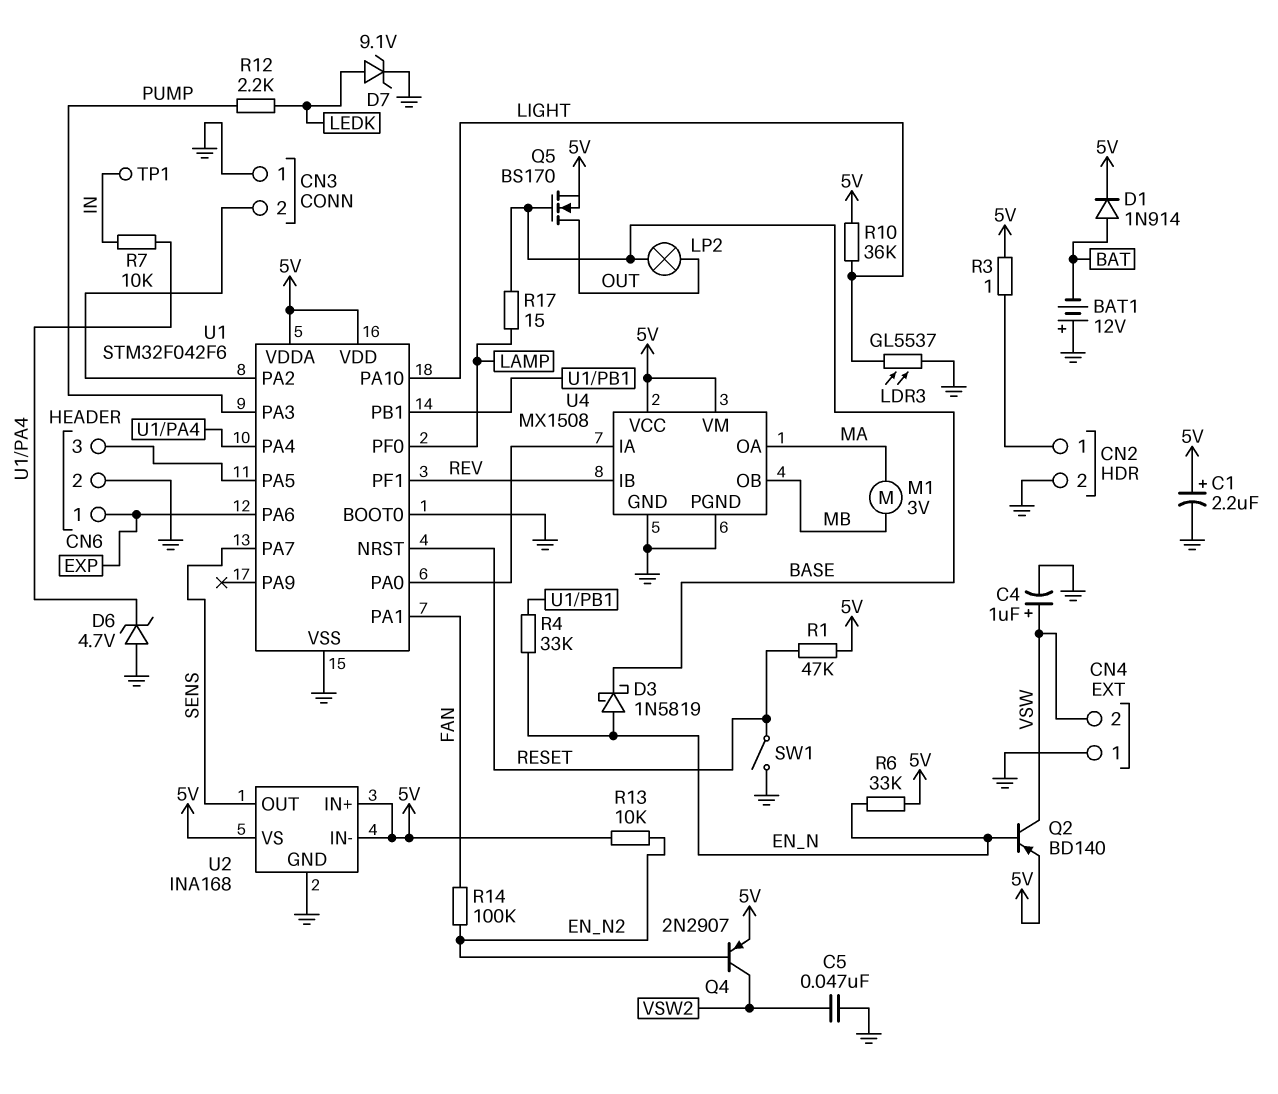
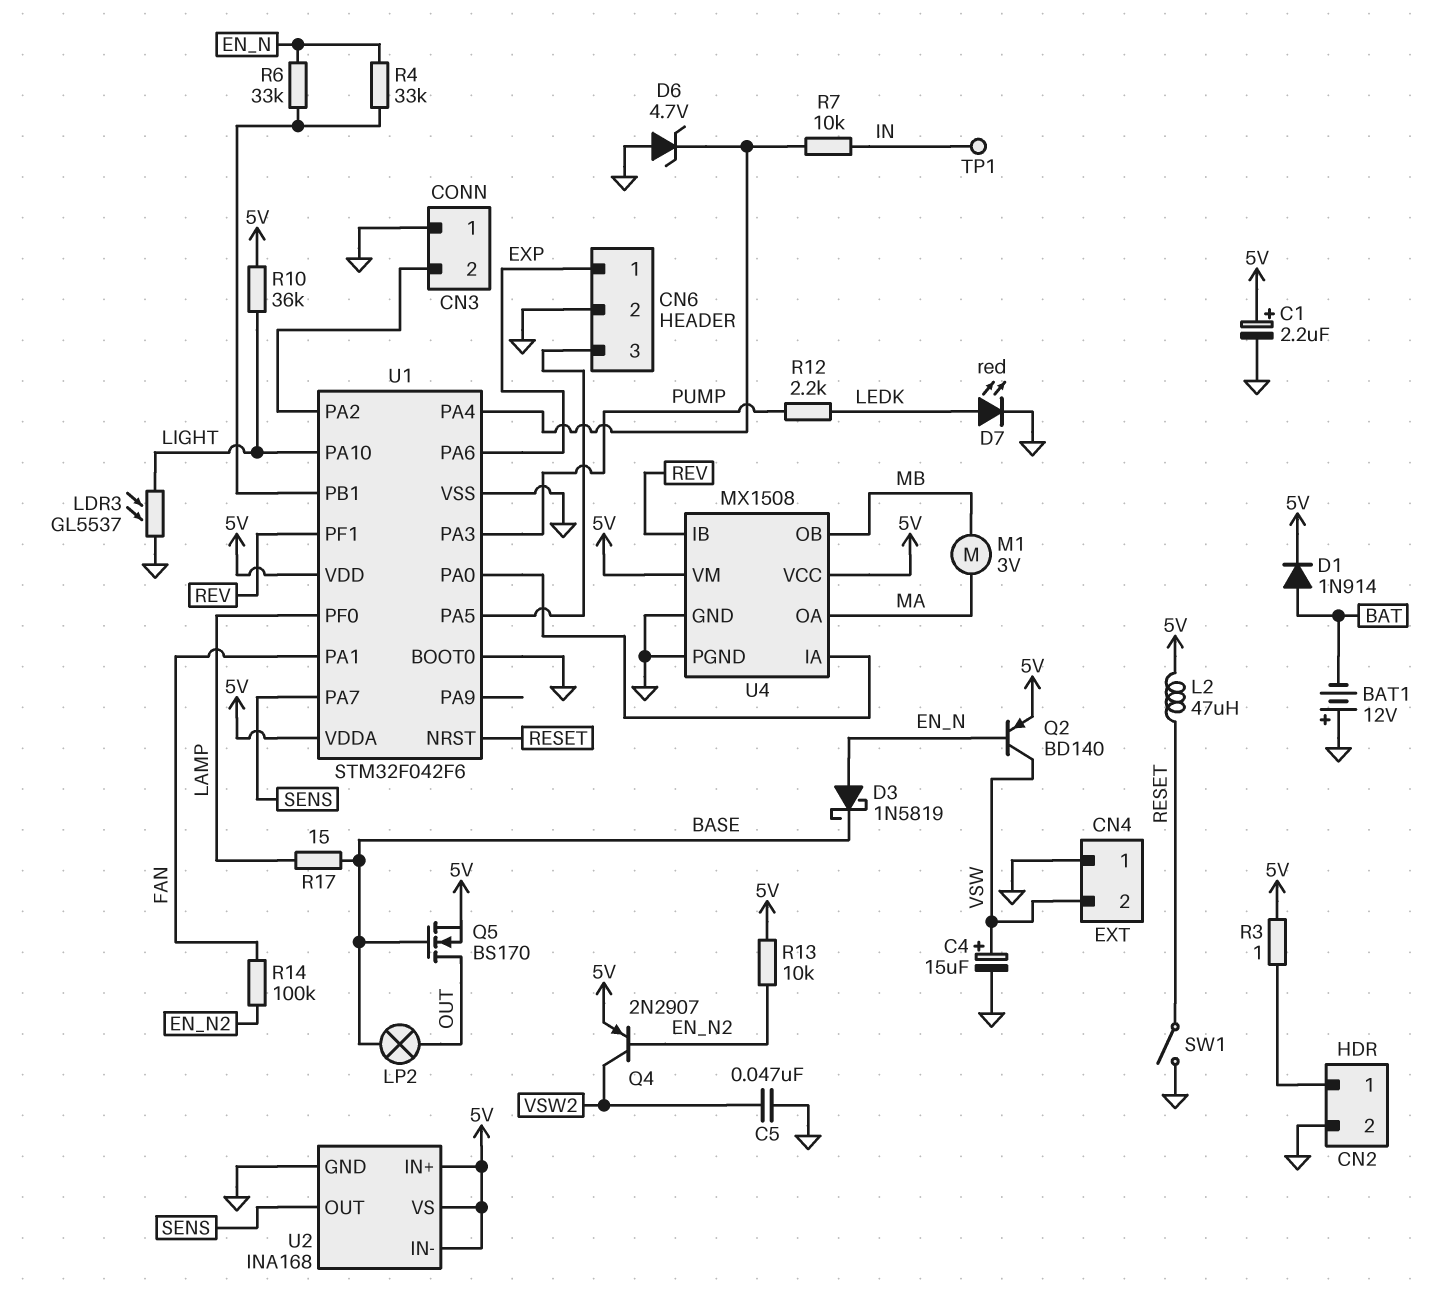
C4: 1uF (plus VSW, minus GND) -> 15uF (plus VSW, minus GND)
D7: zener 9.1V (A LEDK, K GND) -> LED red (A LEDK, K GND)
L2: none -> 47uH (5V, RESET)
R1: 47k (5V, RESET) -> none
R6: 33k (5V, EN_N) -> 33k (EN_N, U1/PB1)

